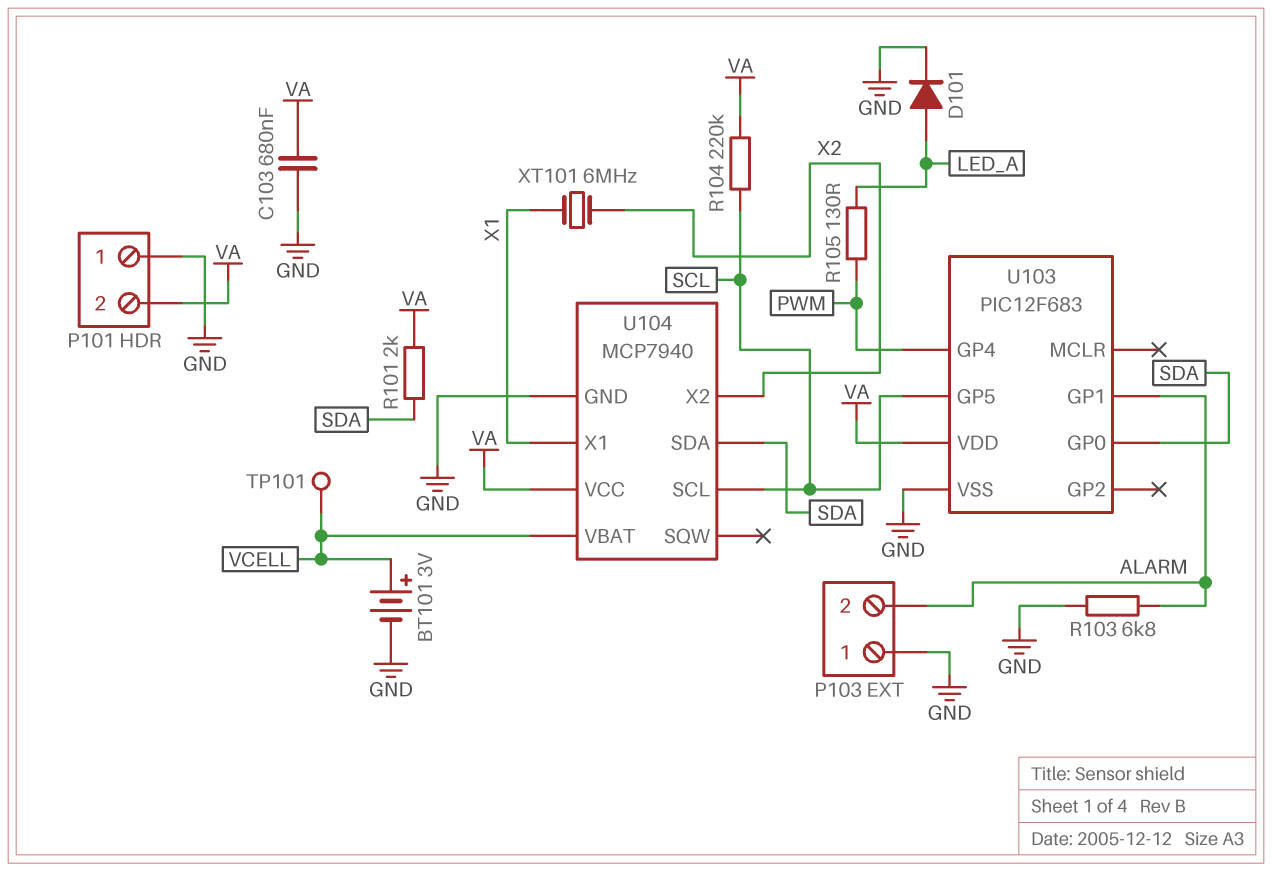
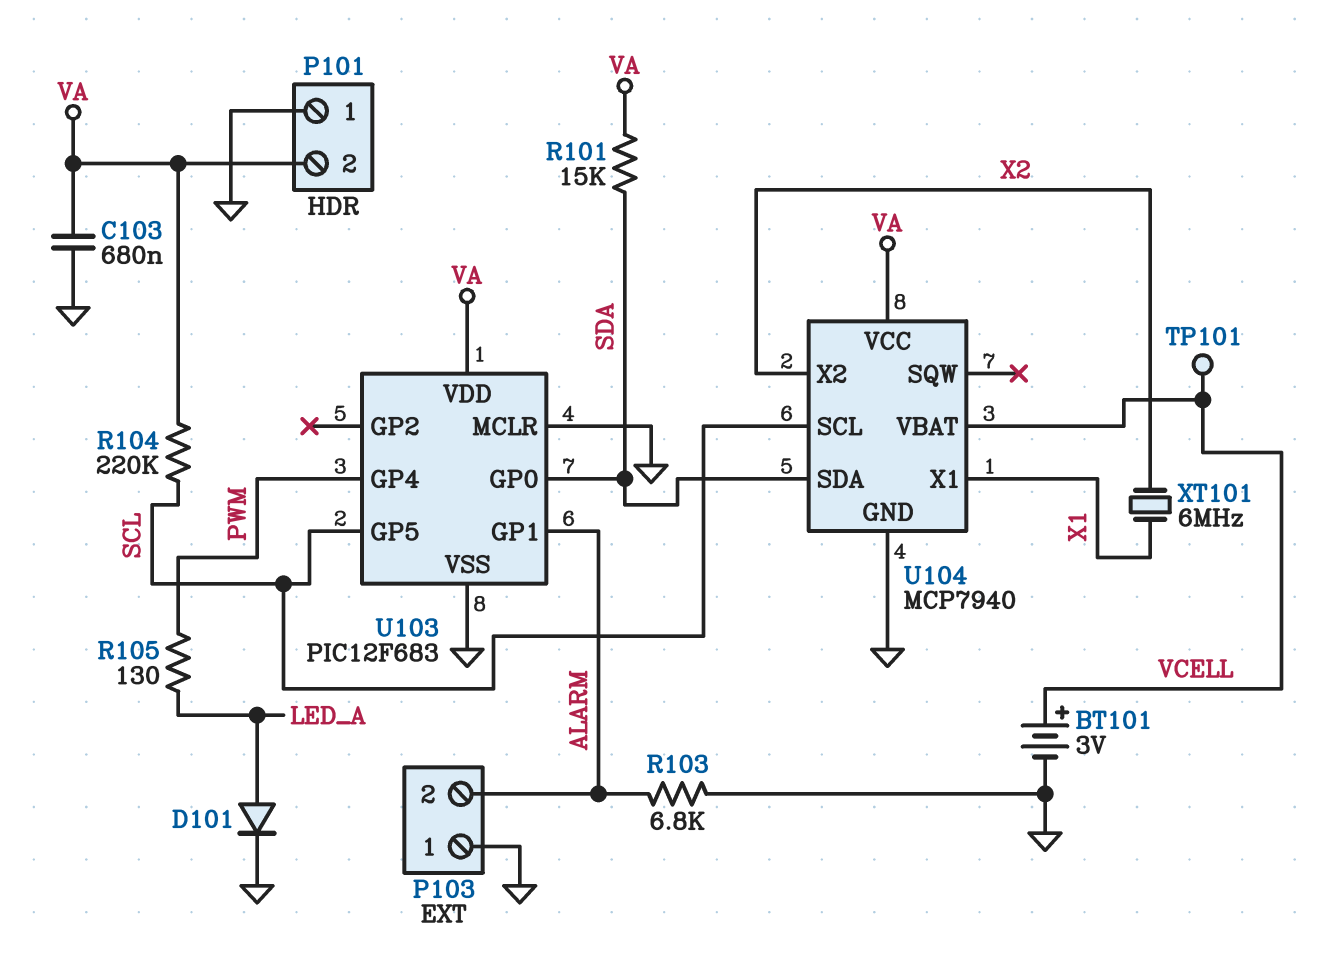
R101: 2k (SDA, VA) -> 15k (SDA, VA)
U103 pin MCLR: none -> GND

